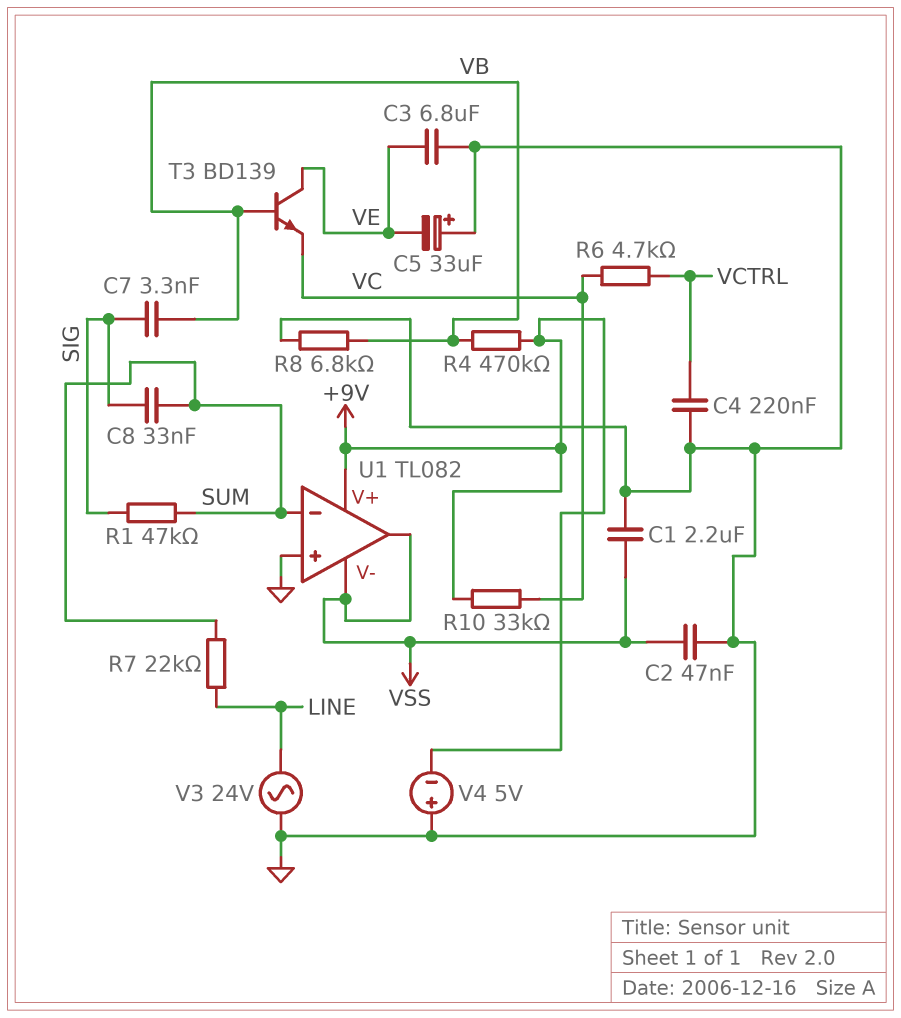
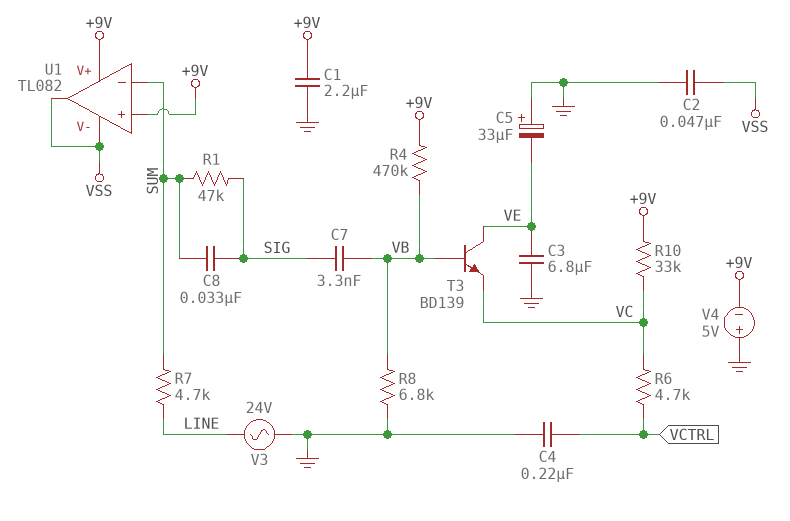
C1: 2.2uF (GND, VSS) -> 2.2uF (+9V, GND)
R7: 22k (LINE, SUM) -> 4.7k (LINE, SUM)
U1 pin in+: GND -> +9V

